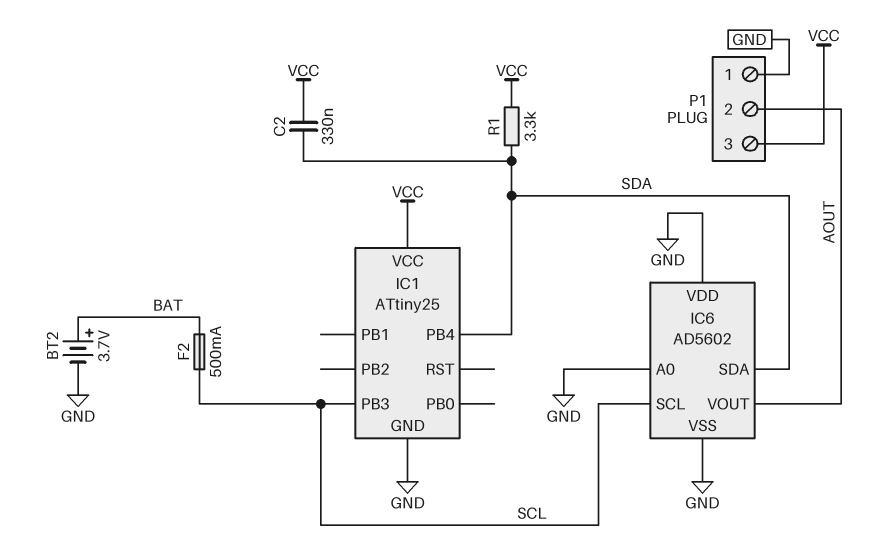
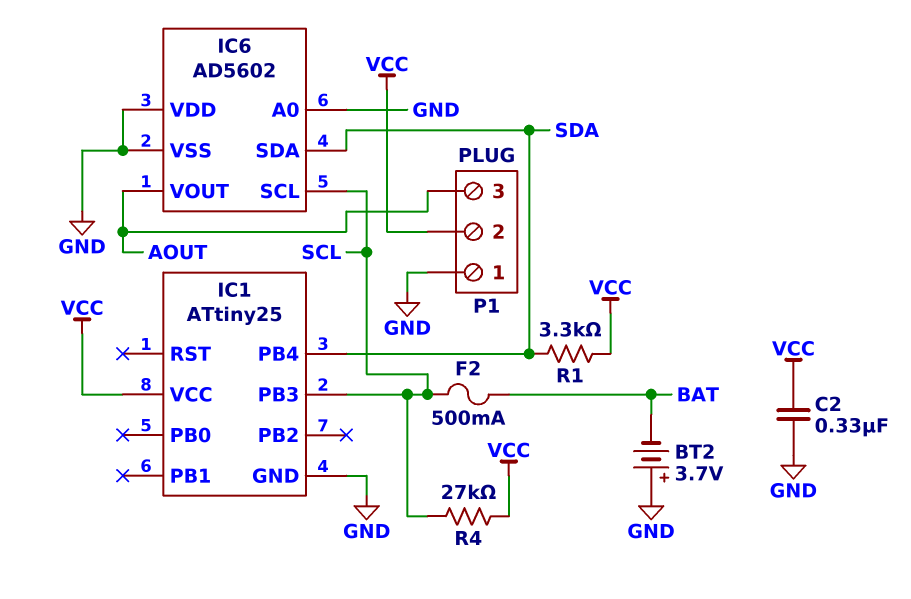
BT2: 3.7V (plus BAT, minus GND) -> 3.7V (plus GND, minus BAT)
C2: 330nF (SDA, VCC) -> 330nF (GND, VCC)
P1 pin 2: AOUT -> VCC
P1 pin 3: VCC -> AOUT
R4: none -> 27k (SCL, VCC)

